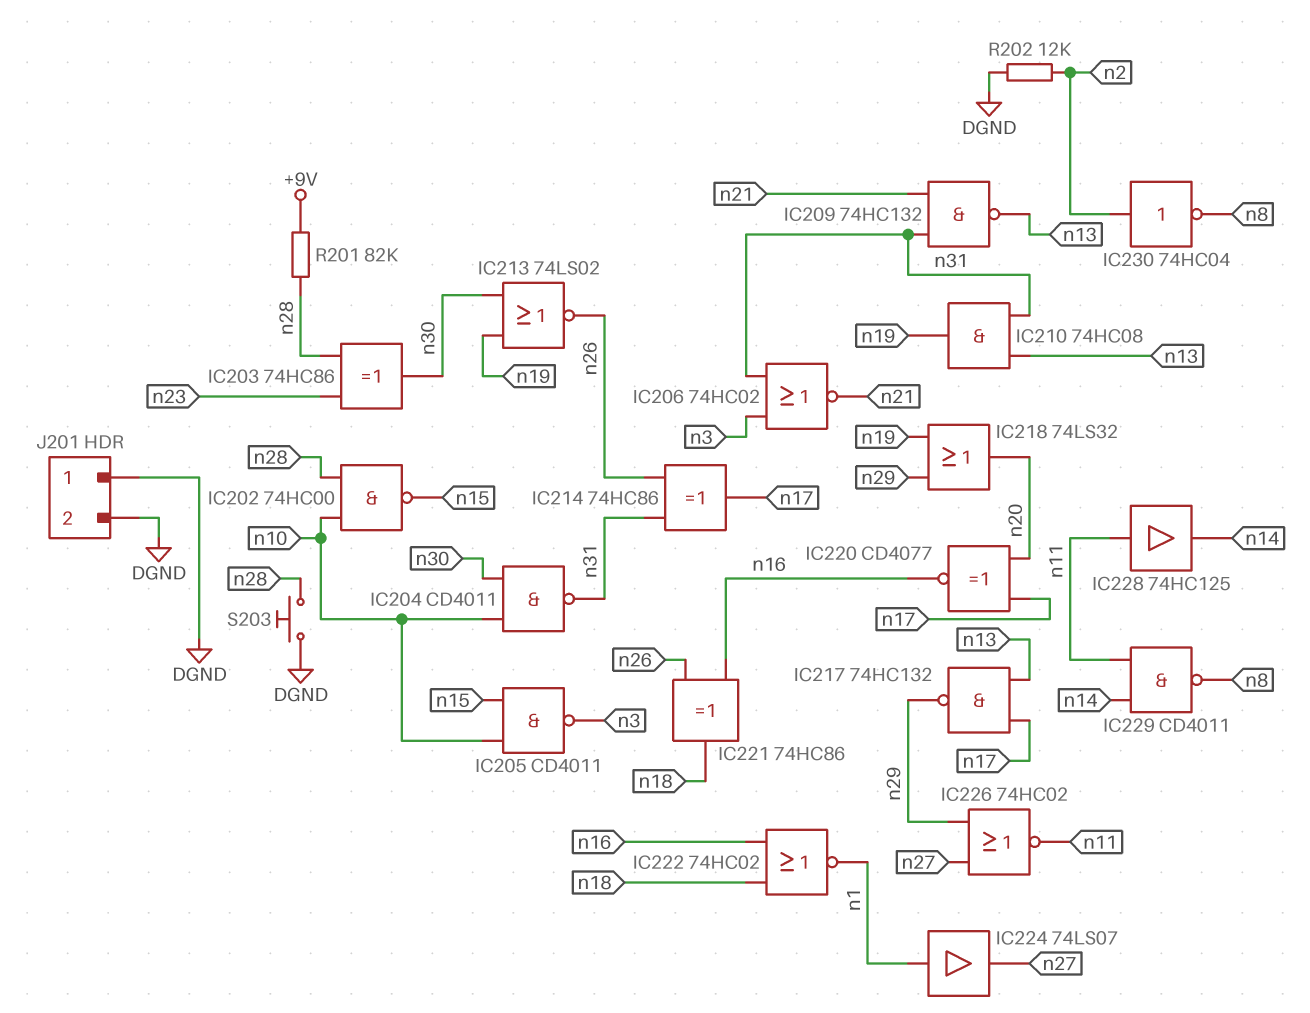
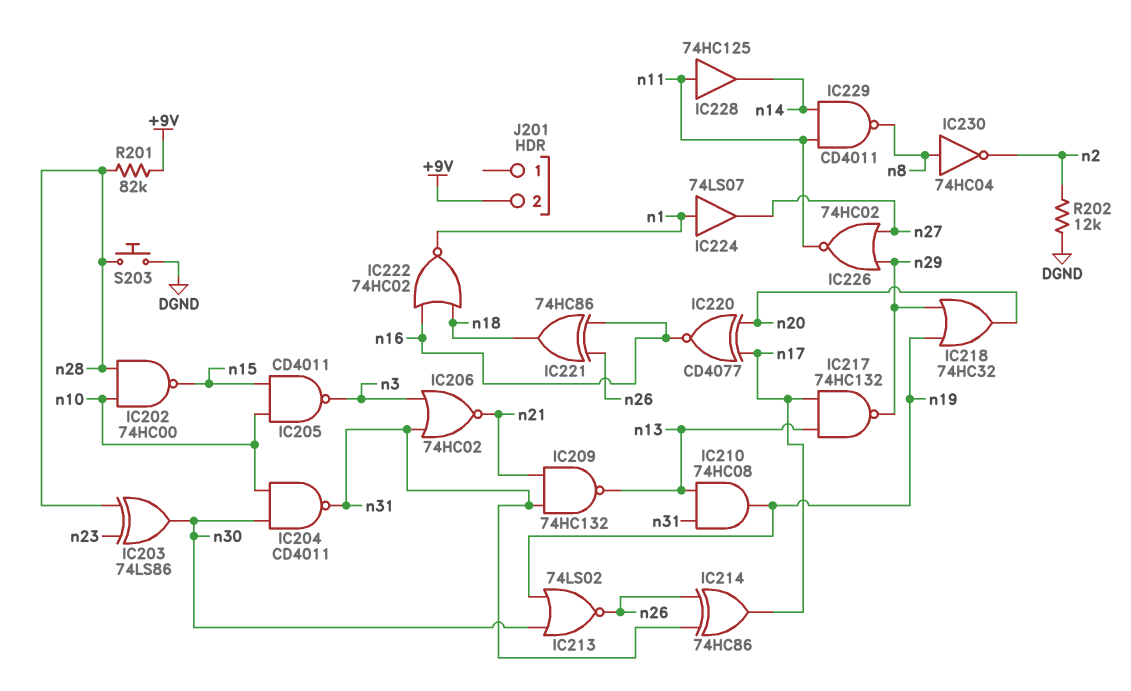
IC203: XOR 74HC86 (in n23, in n28, out n30) -> XOR 74LS86 (in n23, in n28, out n30)
IC218: OR 74LS32 (in n19, in n29, out n20) -> OR 74HC32 (in n19, in n29, out n20)
IC230: NOT 74HC04 (in n2, out n8) -> NOT 74HC04 (in n8, out n2)
J201 pin 1: DGND -> none
J201 pin 2: DGND -> +9V

